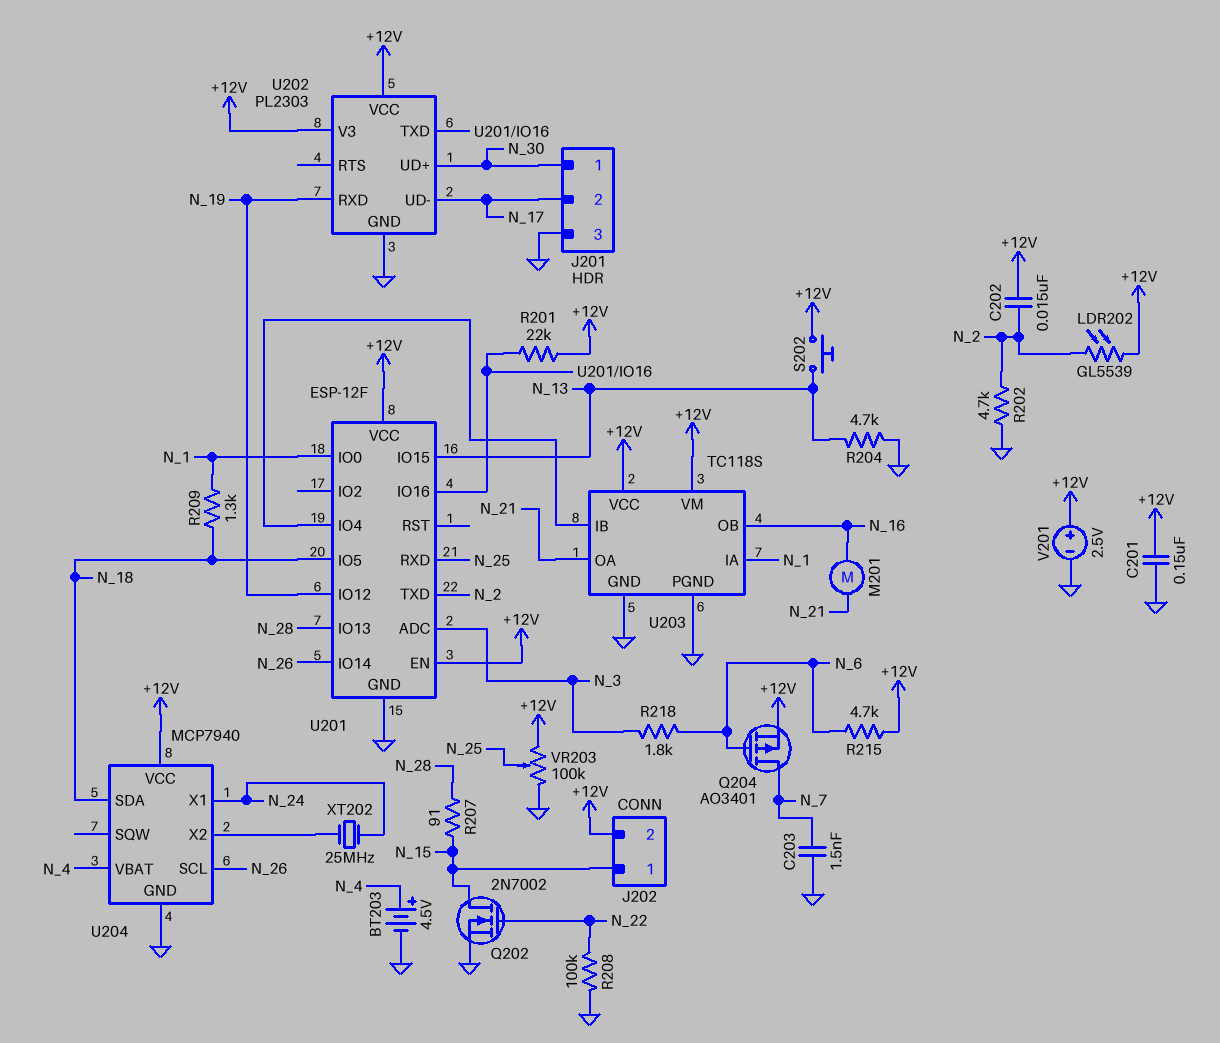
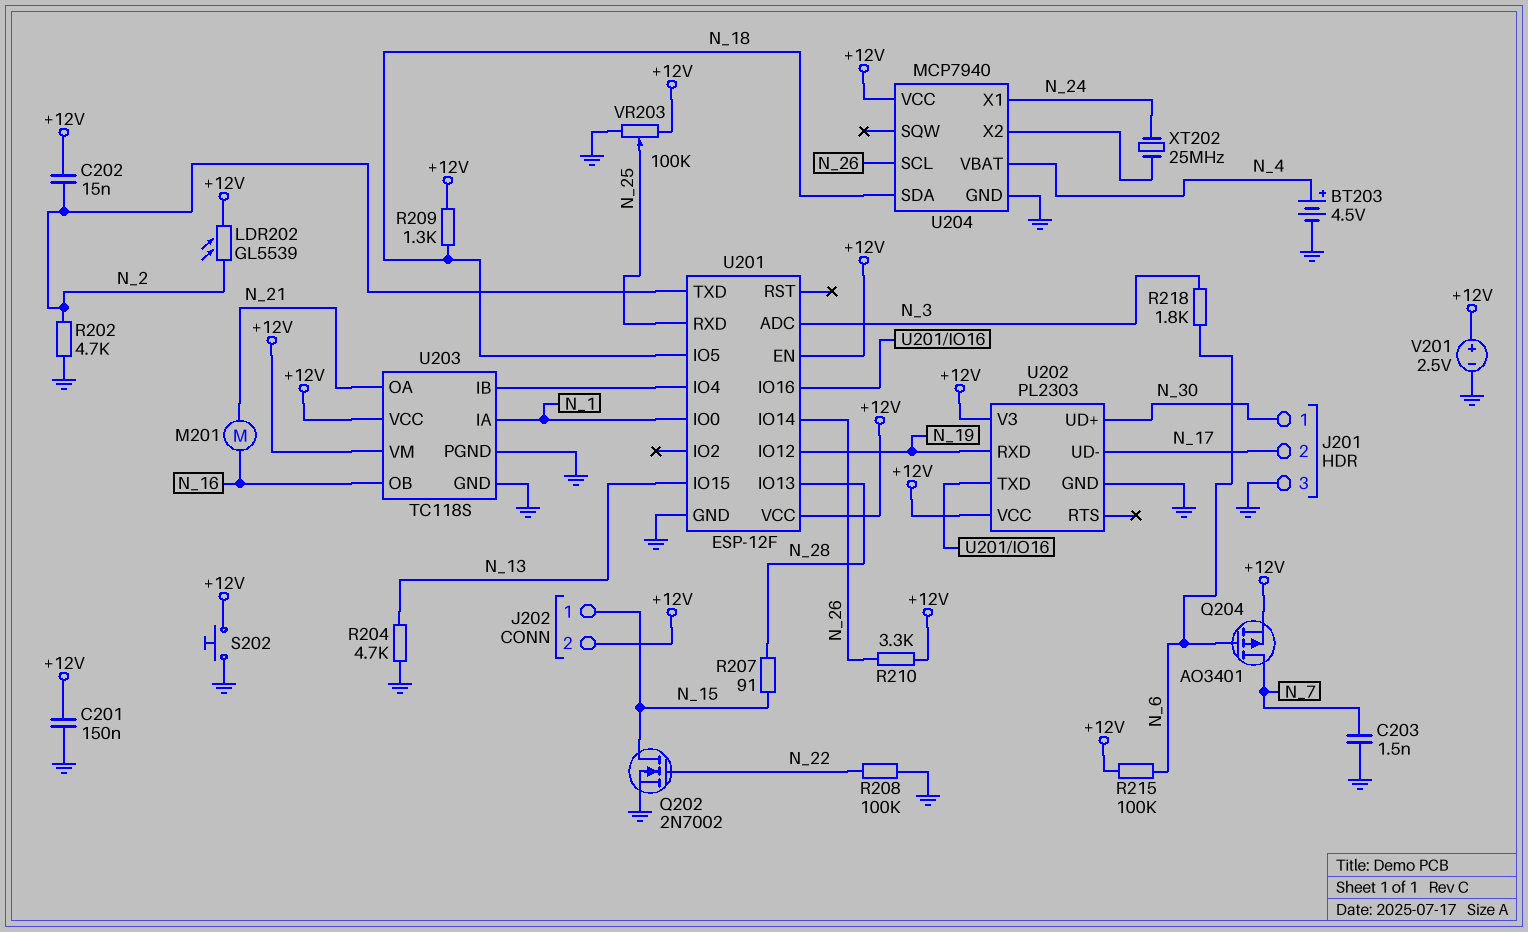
R201: 22k (+12V, U201/IO16) -> none
R209: 1.3k (N_1, N_18) -> 1.3k (+12V, N_18)
R210: none -> 3.3k (+12V, N_26)
R215: 4.7k (+12V, N_6) -> 100k (+12V, N_6)
S202: button (+12V, N_13) -> button (+12V, GND)

